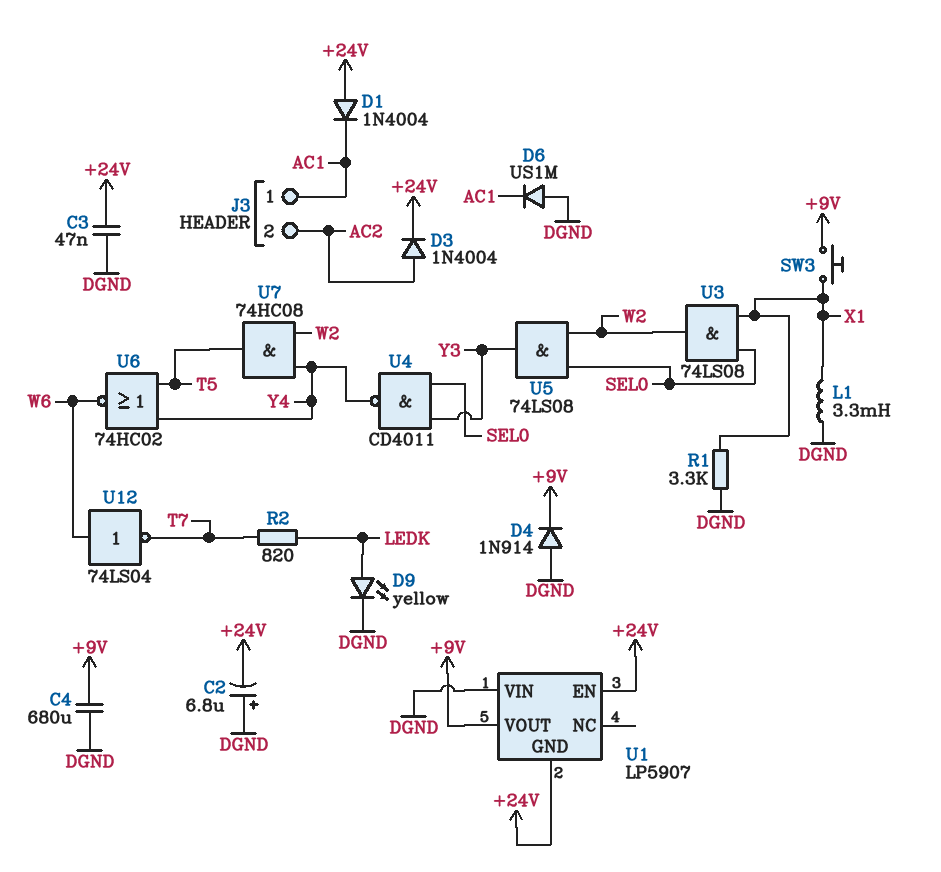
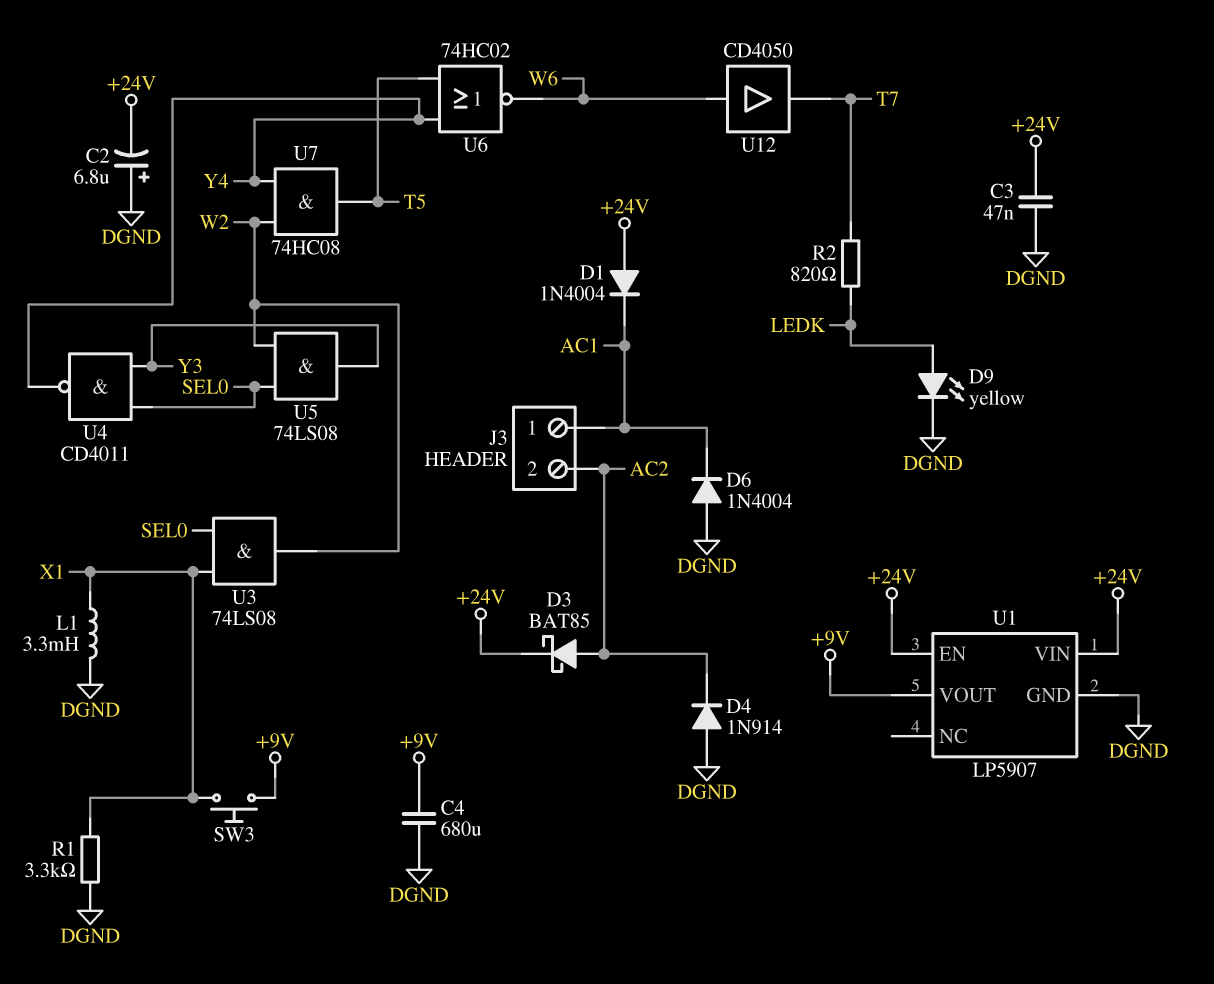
D3: diode 1N4004 (A AC2, K +24V) -> schottky BAT85 (A AC2, K +24V)
D4: diode 1N914 (A DGND, K +9V) -> diode 1N914 (A DGND, K AC2)
D6: diode US1M (A DGND, K AC1) -> diode 1N4004 (A DGND, K AC1)
U1 pin GND: +24V -> DGND
U1 pin VIN: DGND -> +24V
U12: NOT 74LS04 (in W6, out T7) -> buffer CD4050 (in W6, out T7)

